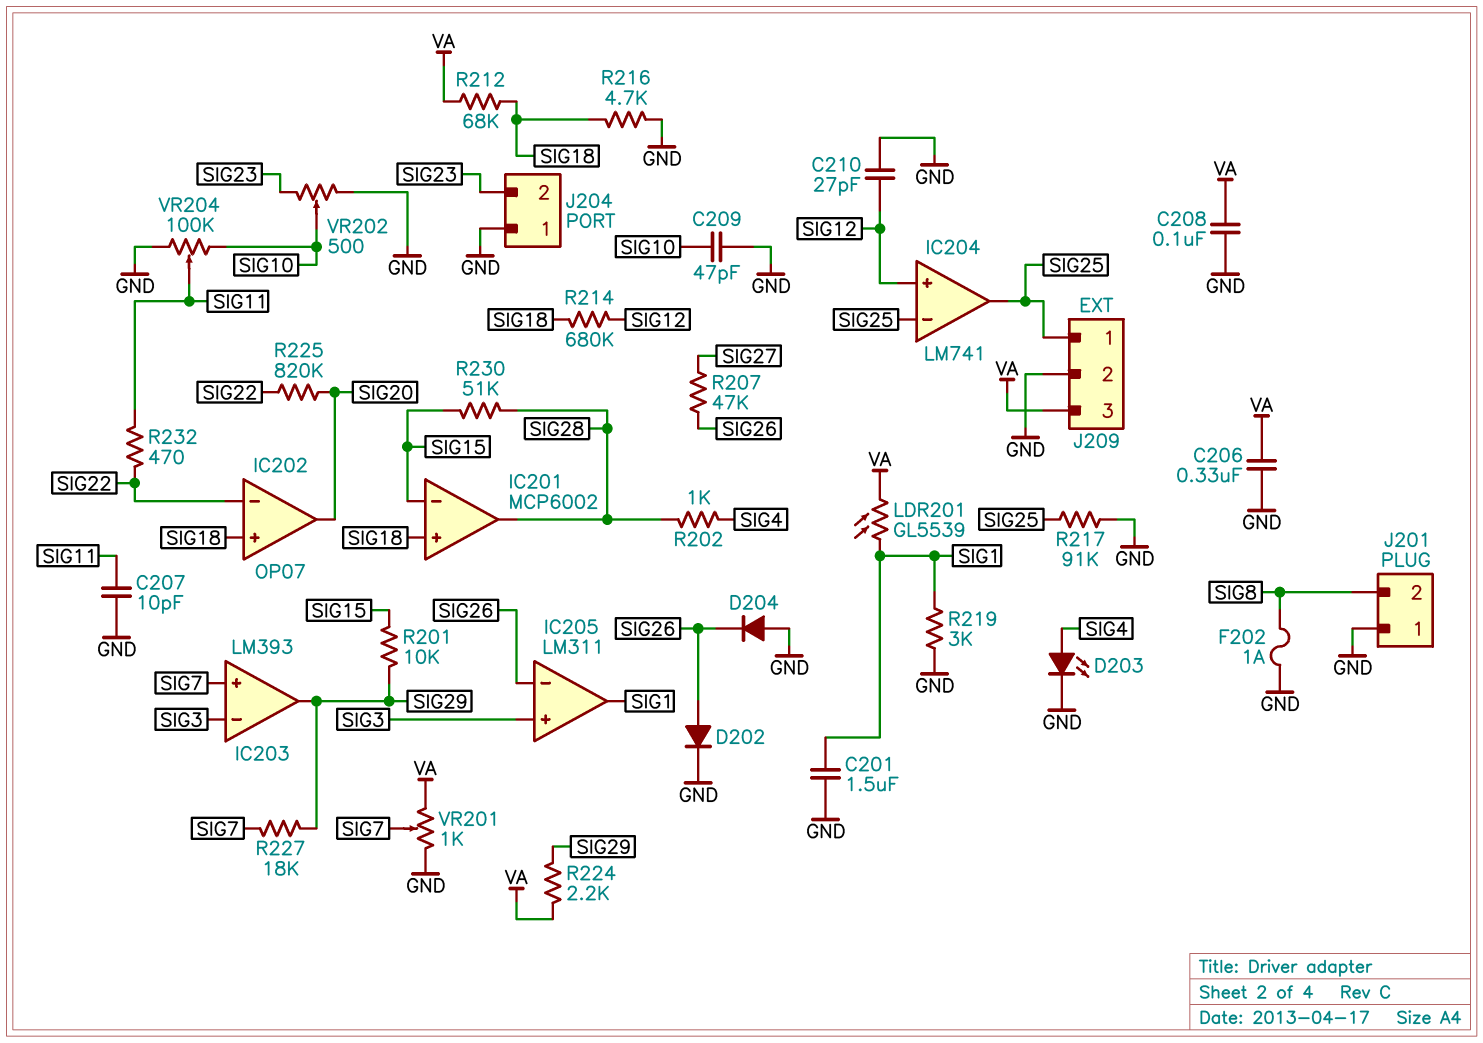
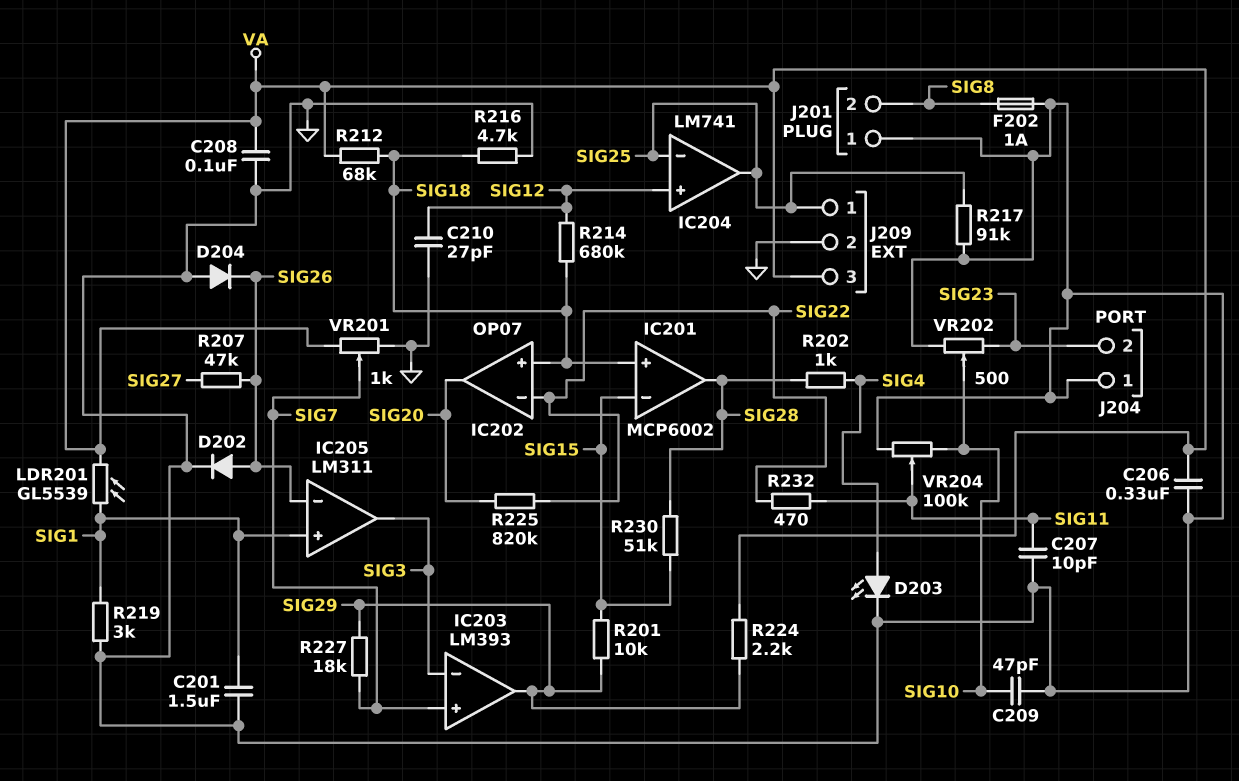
IC205 pin in+: SIG3 -> SIG1
IC205 pin out: SIG1 -> SIG3

